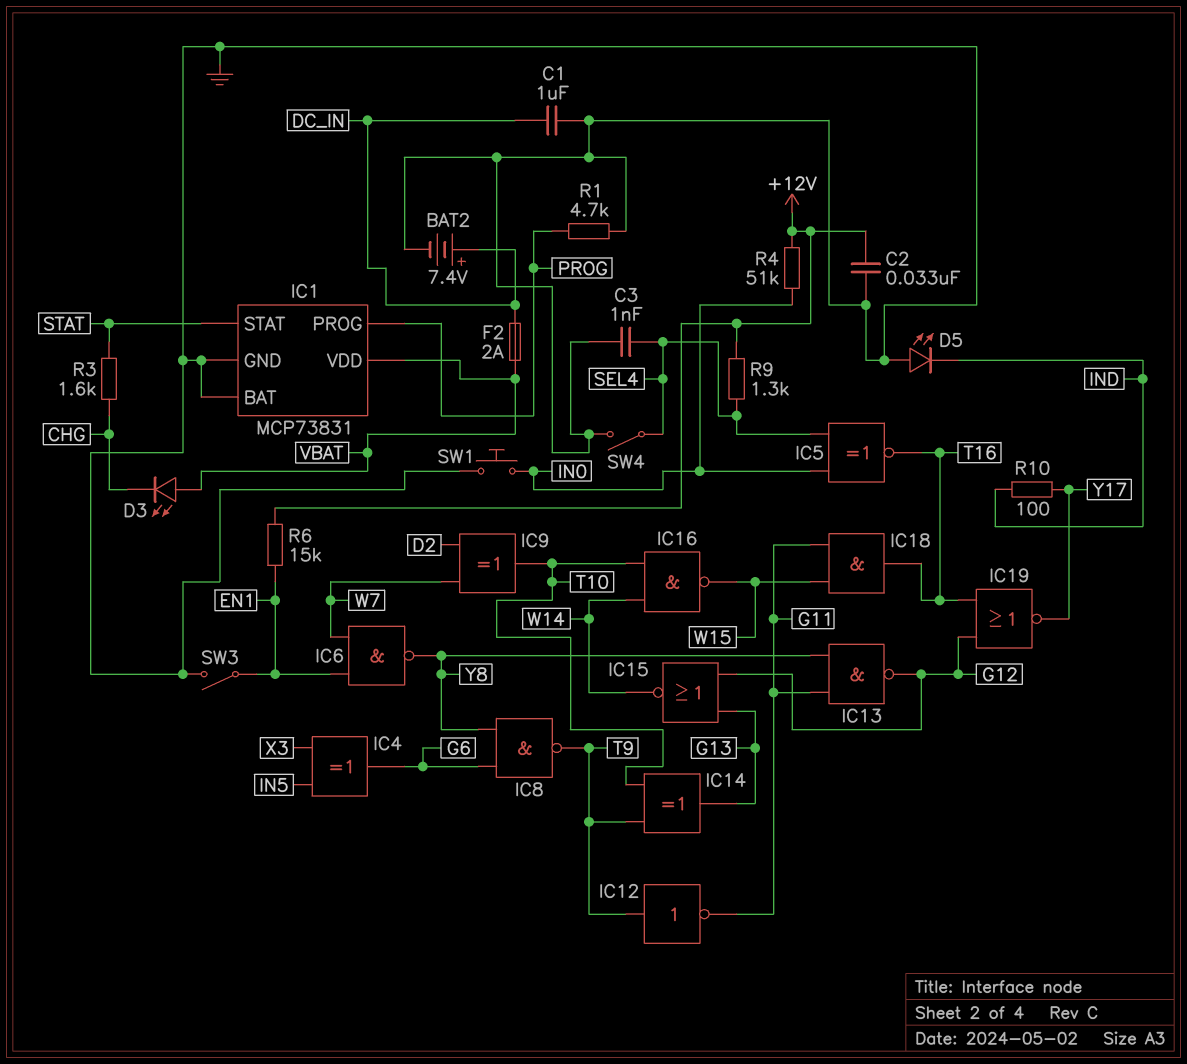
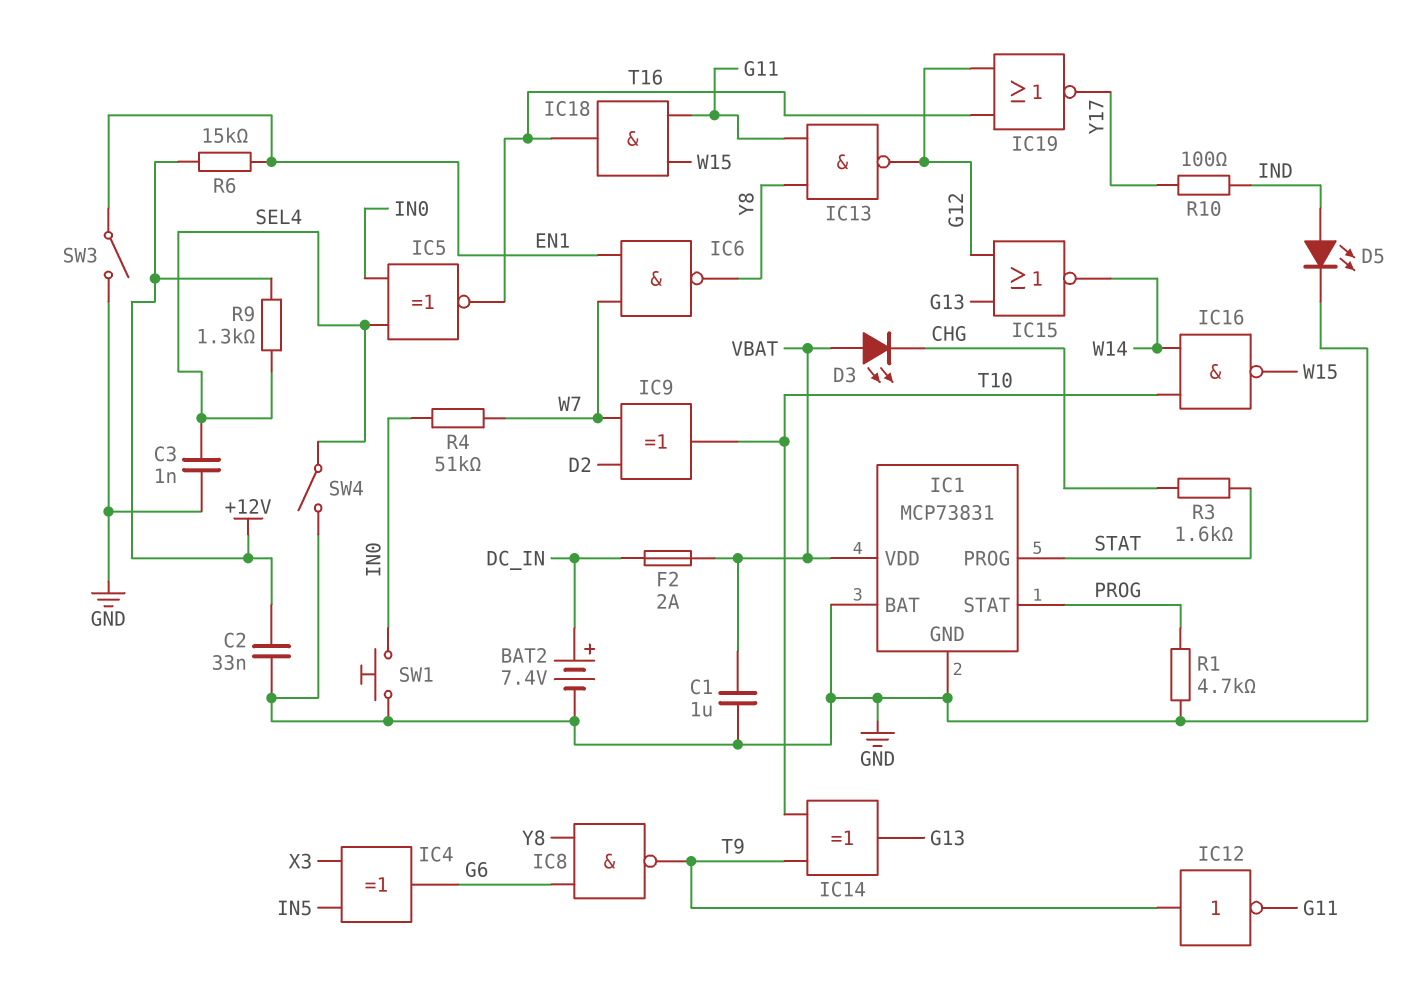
C1: 1uF (DC_IN, GND) -> 1uF (GND, VBAT)
D5: LED (A GND, K IND) -> LED (A IND, K GND)
IC1 pin PROG: PROG -> STAT
IC1 pin STAT: STAT -> PROG
R4: 51k (+12V, IN0) -> 51k (IN0, W7)

